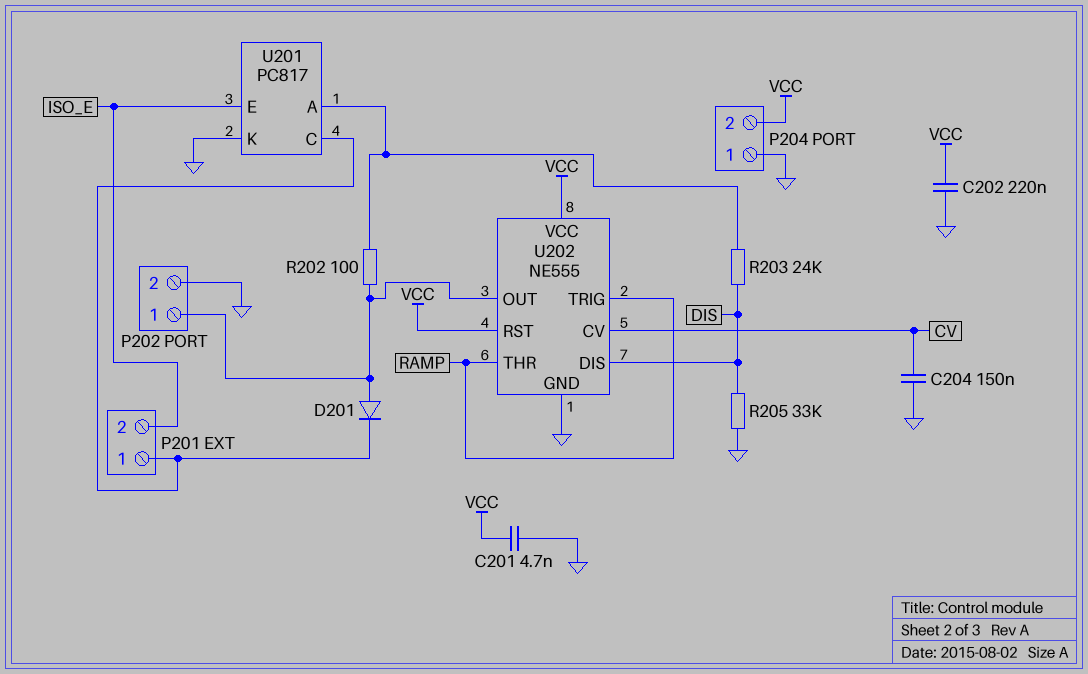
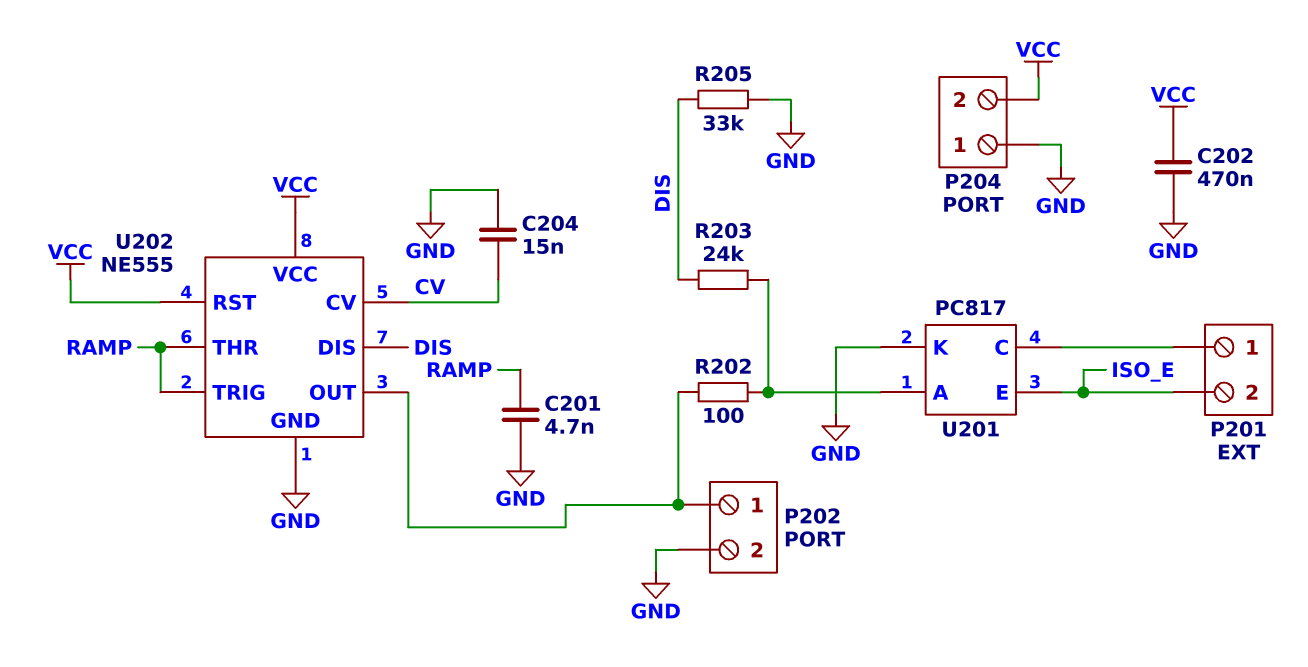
C201: 4.7nF (GND, VCC) -> 4.7nF (GND, RAMP)
C202: 220nF (GND, VCC) -> 470nF (GND, VCC)
C204: 150nF (CV, GND) -> 15nF (CV, GND)
D201: diode (A P202/1, K P201/1) -> none

